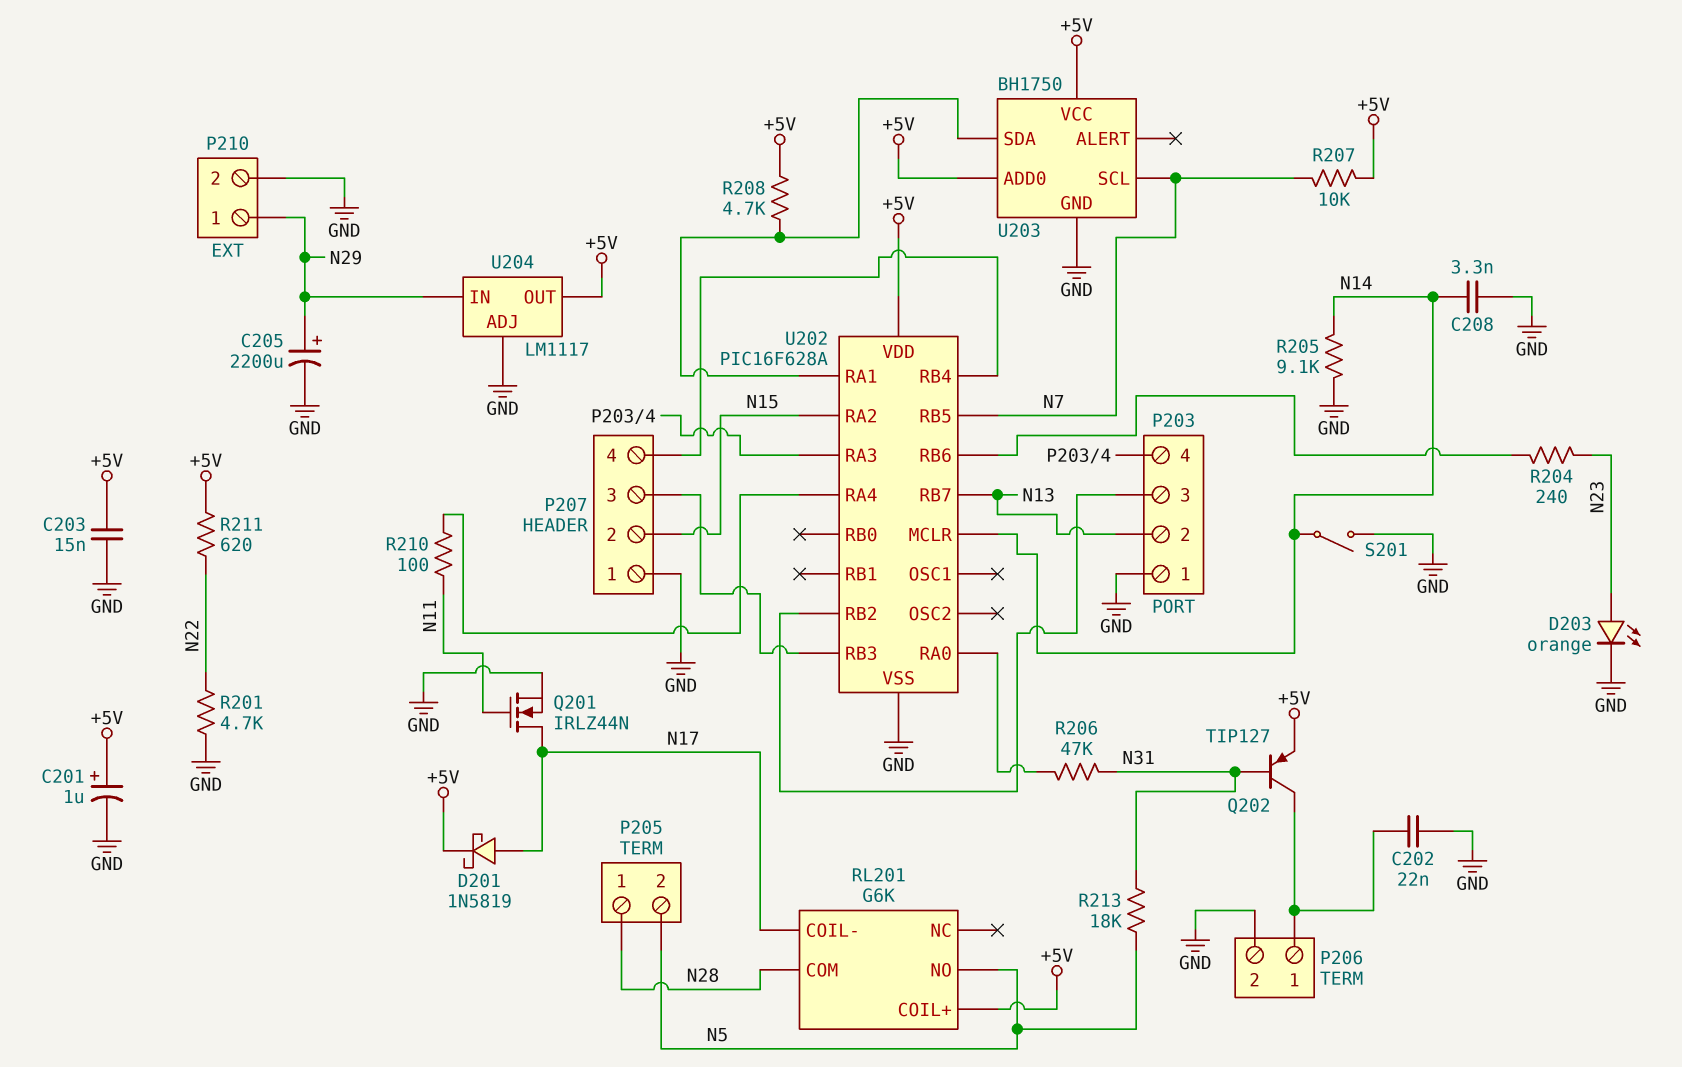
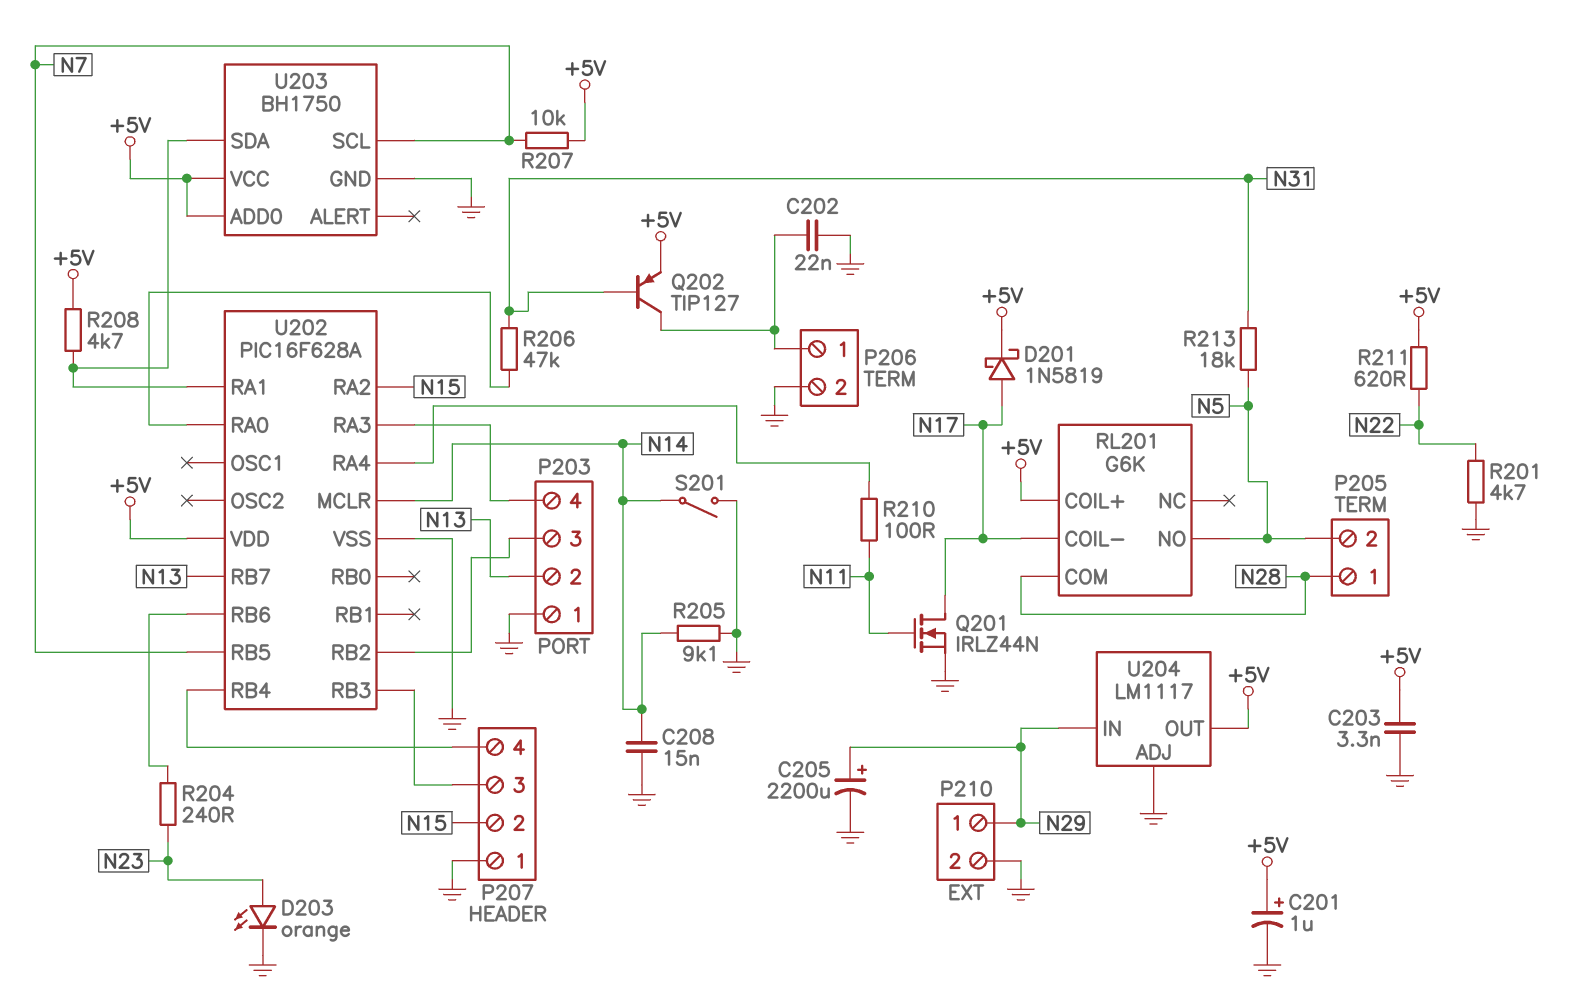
C203: 15nF (+5V, GND) -> 3.3nF (+5V, GND)
C208: 3.3nF (GND, N14) -> 15nF (GND, N14)

